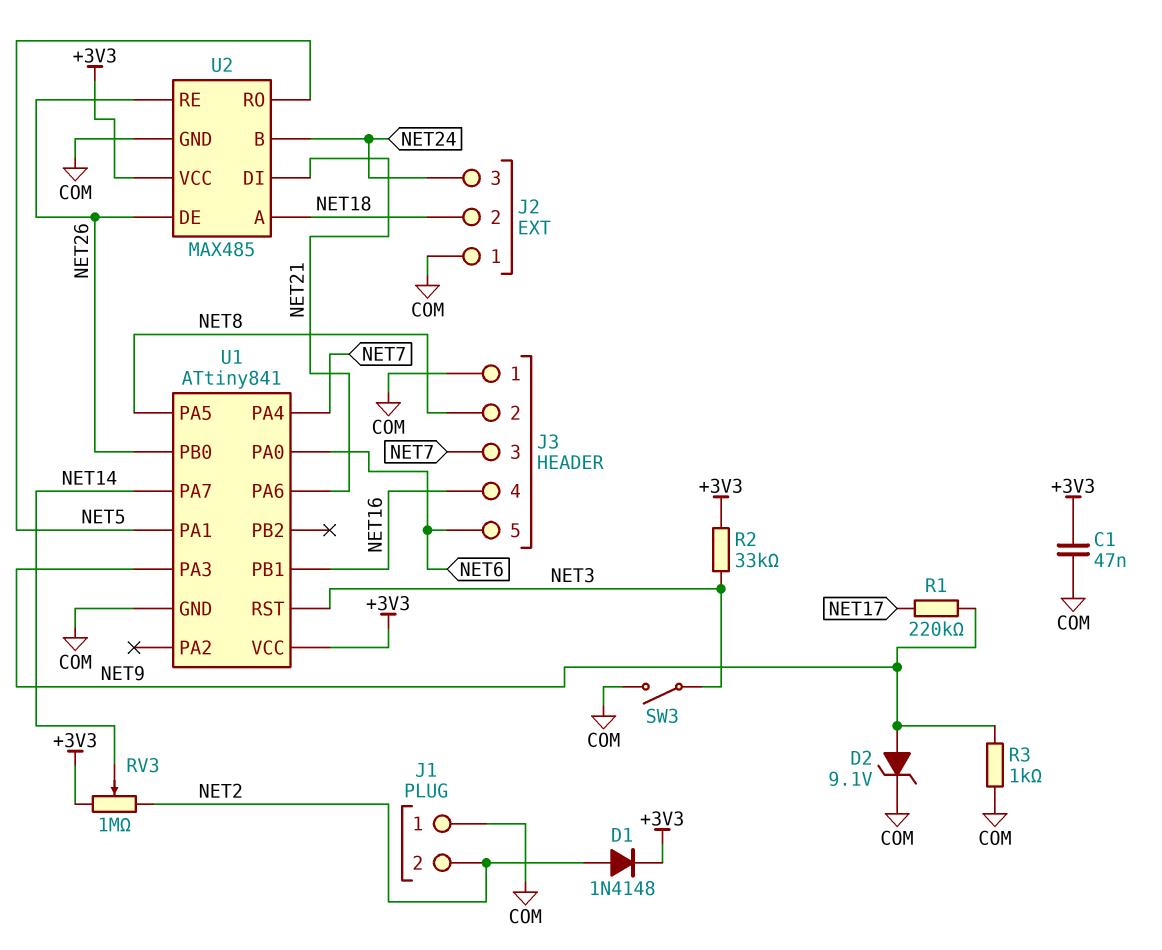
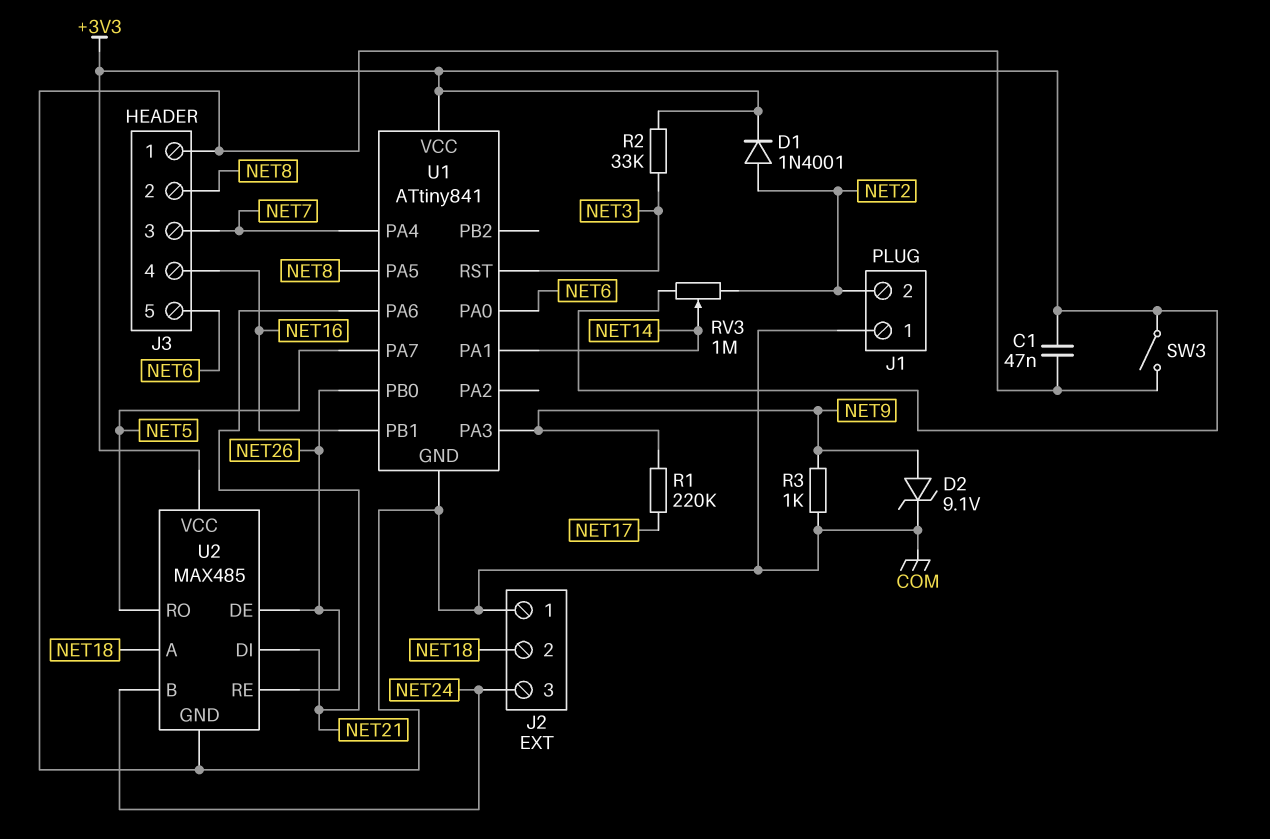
D1: diode 1N4148 (A NET2, K +3V3) -> diode 1N4001 (A NET2, K +3V3)
SW3: switch (COM, NET3) -> switch (+3V3, COM)
U1 pin PA1: NET5 -> NET14
U1 pin PA7: NET14 -> NET5

